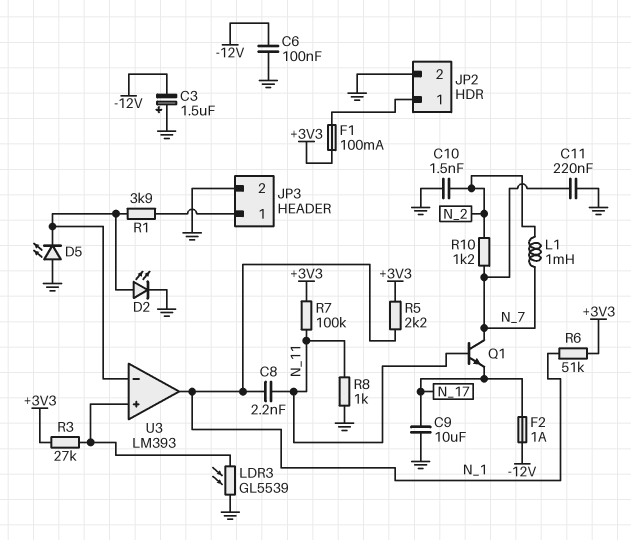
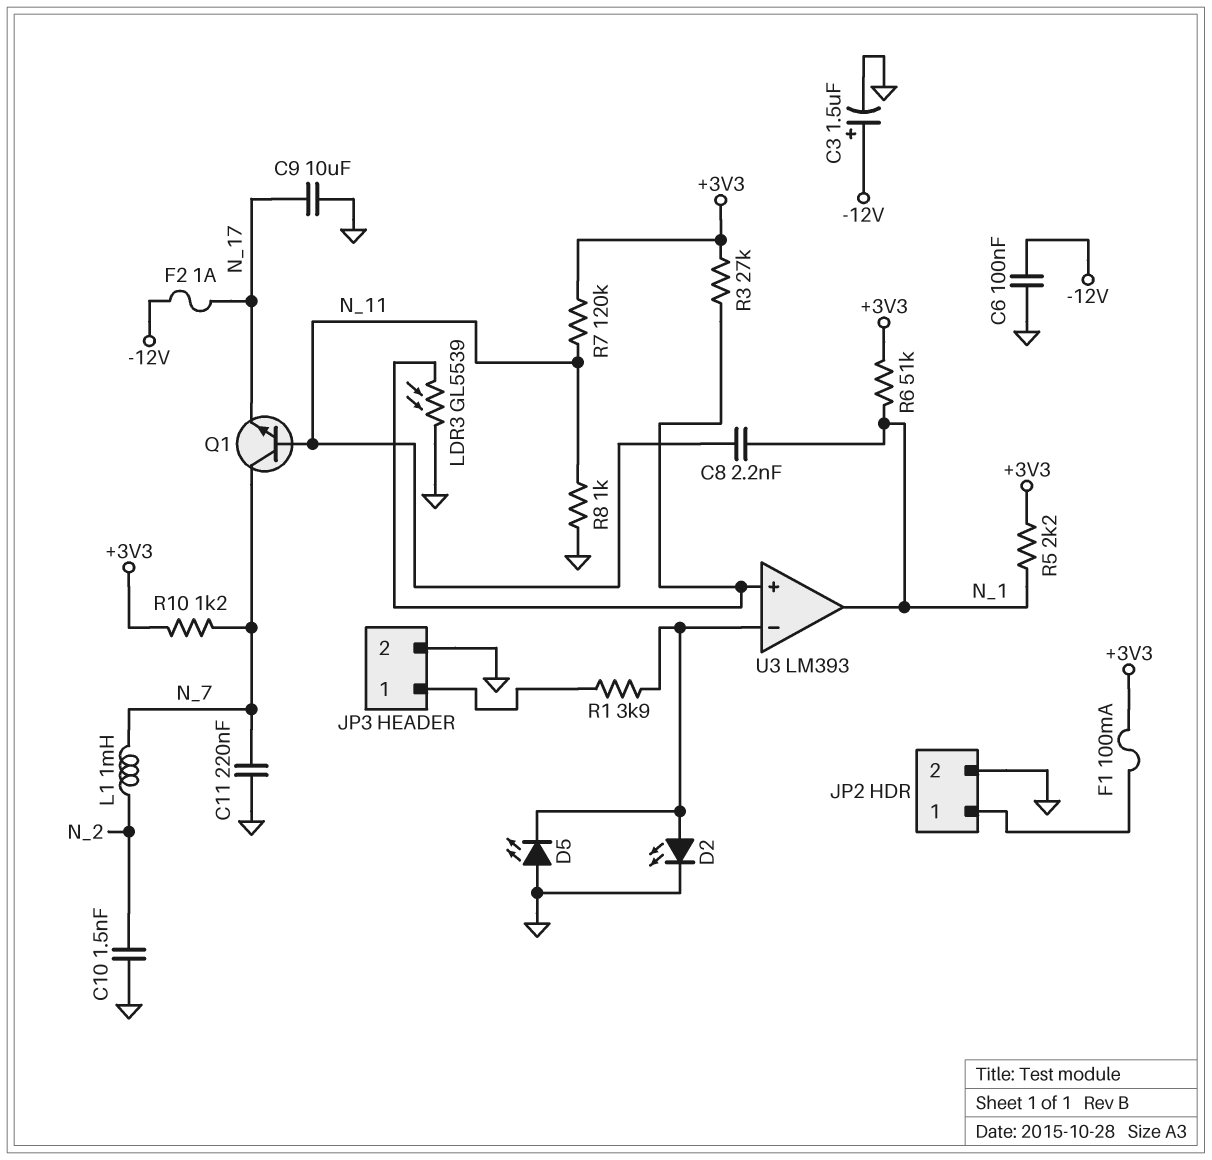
C3: 1.5uF (plus GND, minus -12V) -> 1.5uF (plus -12V, minus GND)
R7: 100k (+3V3, N_11) -> 120k (+3V3, N_11)
R10: 1.2k (N_2, N_7) -> 1.2k (+3V3, N_7)

